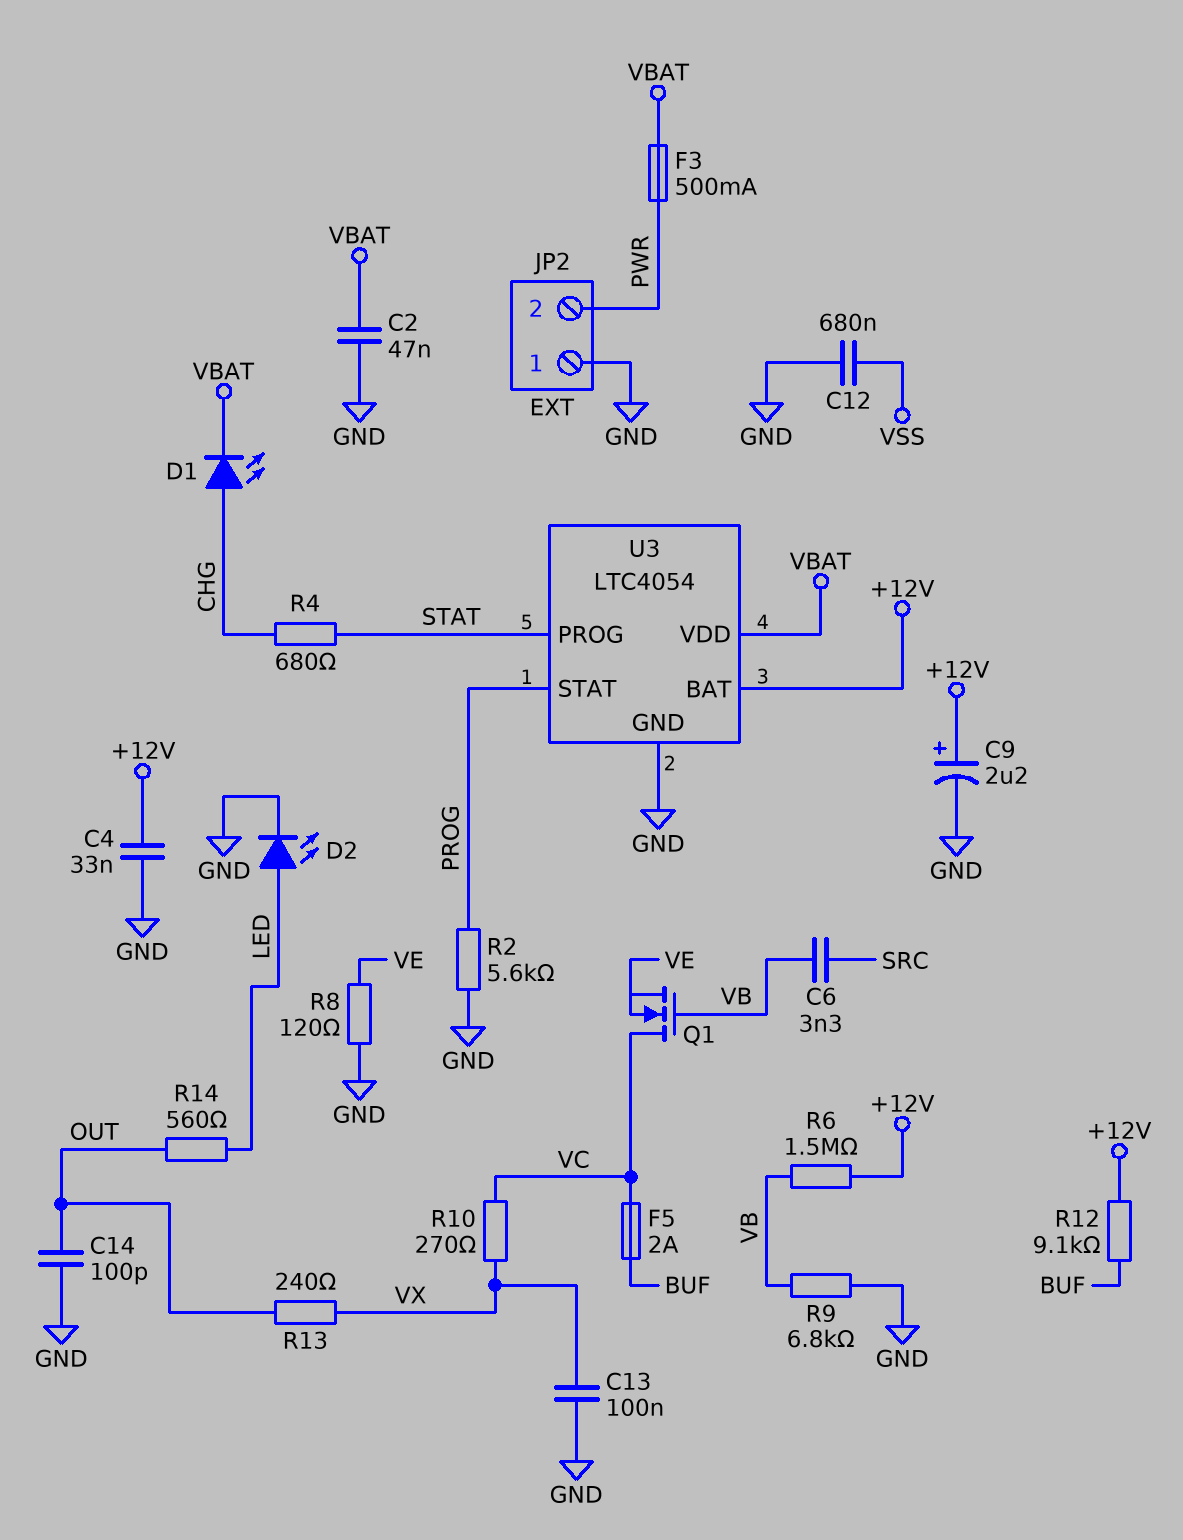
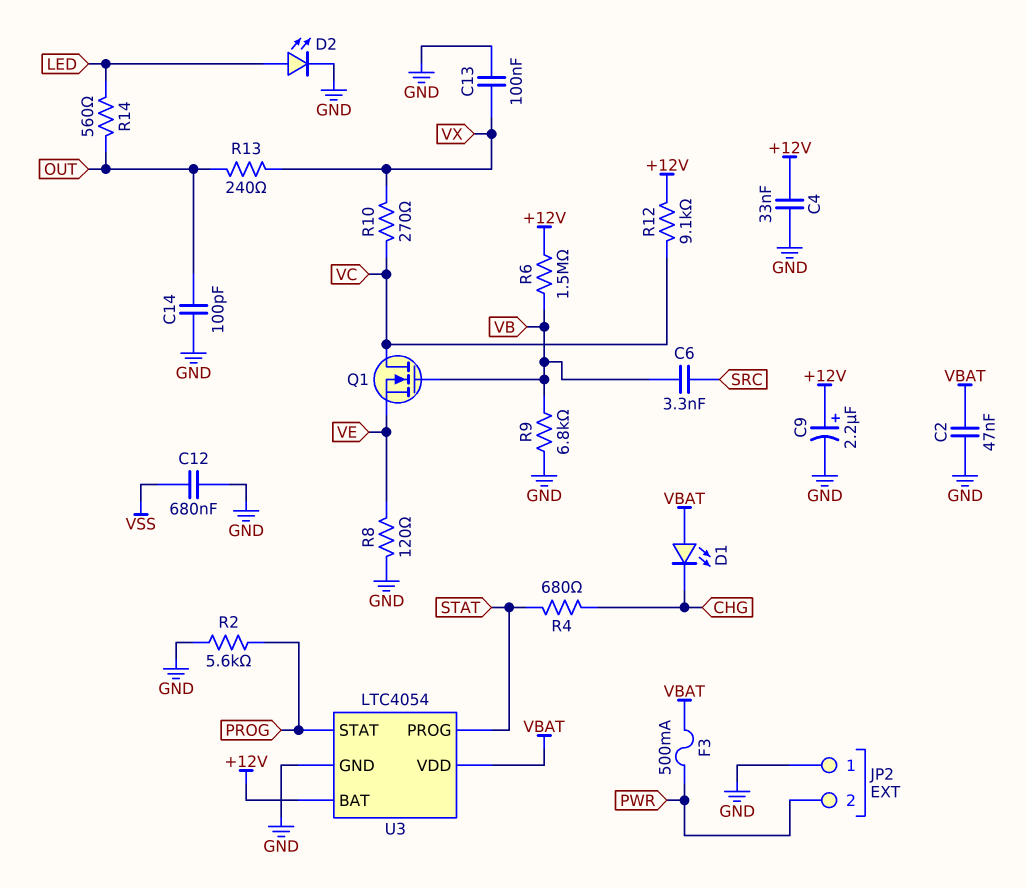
D1: LED (A CHG, K VBAT) -> LED (A VBAT, K CHG)
F5: 2A (BUF, VC) -> none
R12: 9.1k (+12V, BUF) -> 9.1k (+12V, VC)

